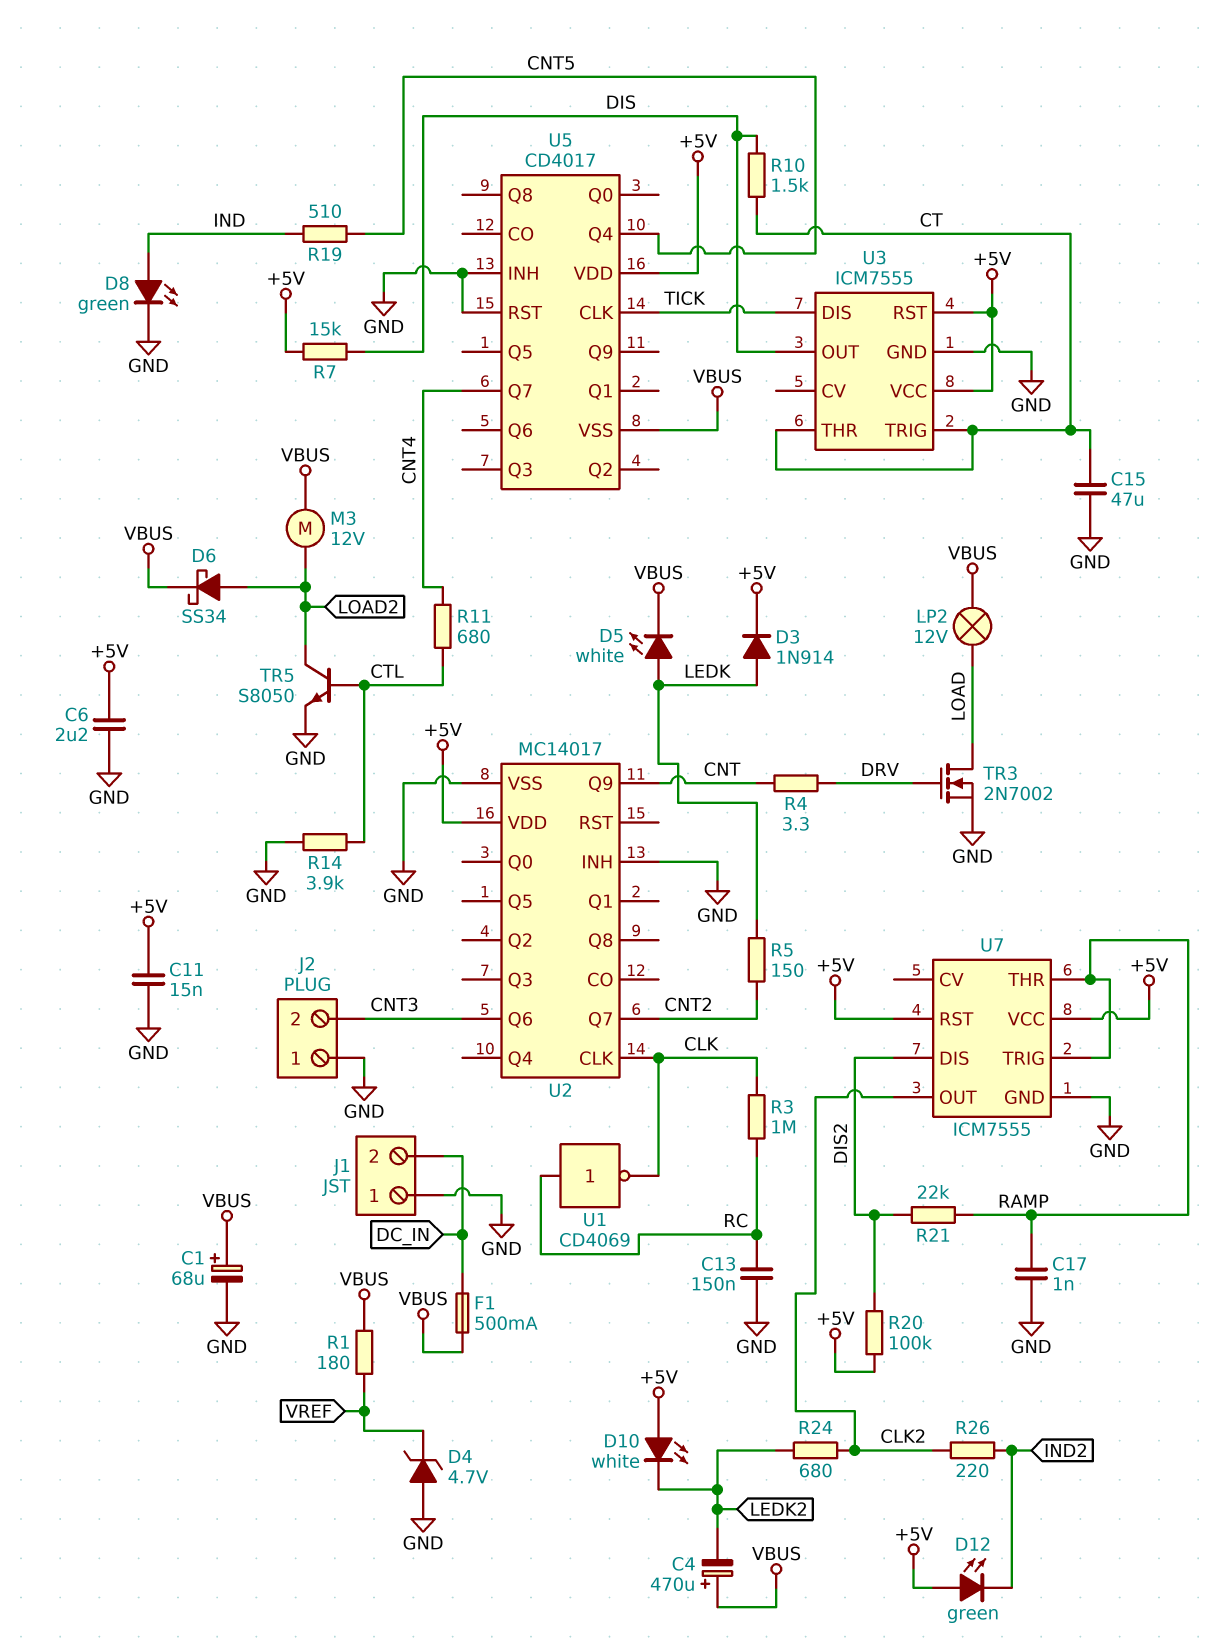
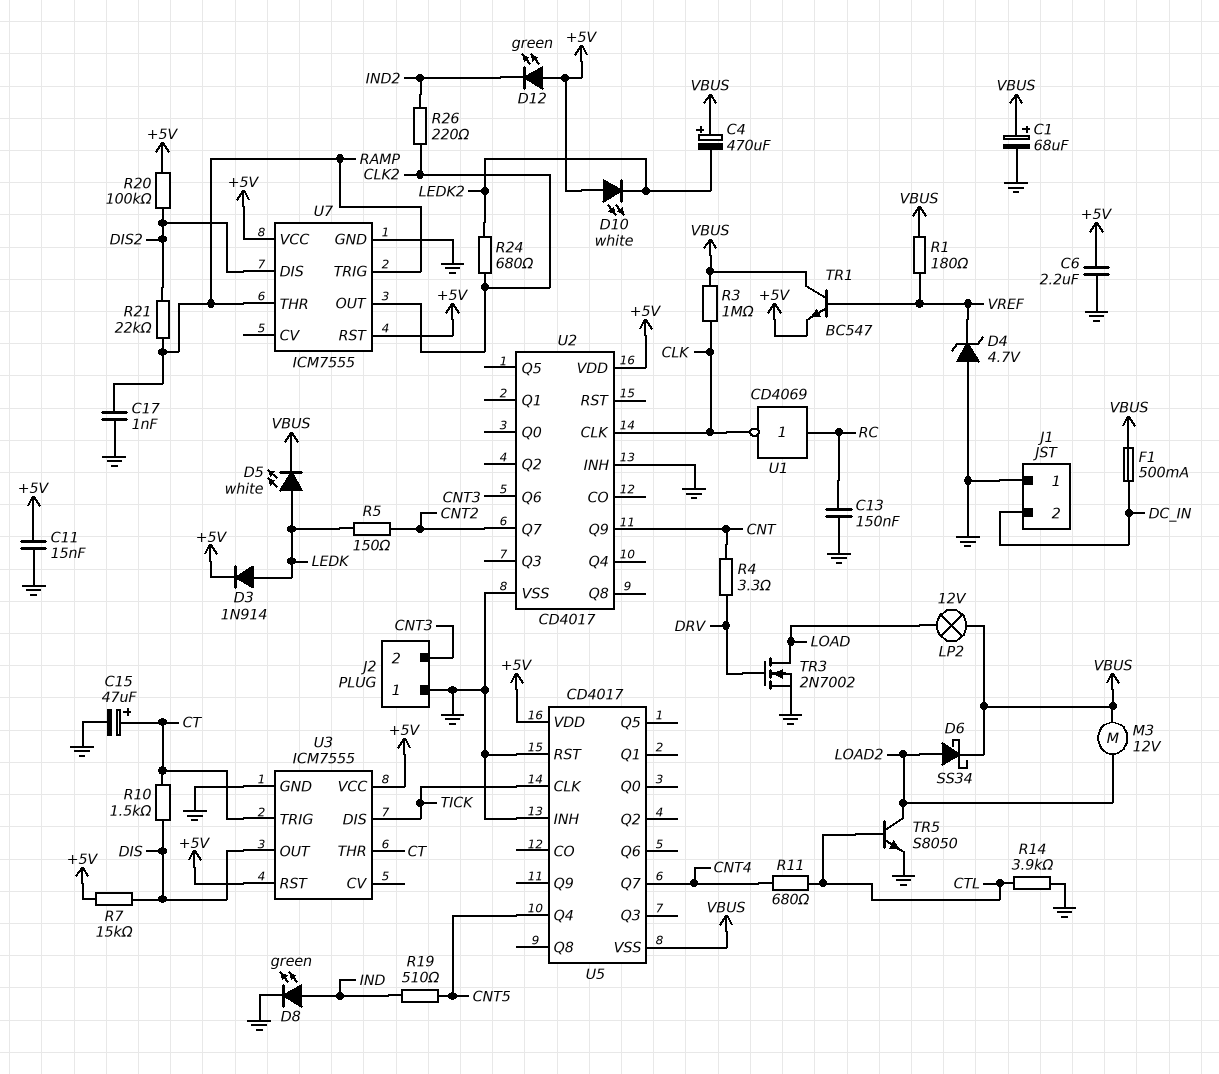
C15: 47uF (CT, GND) -> 47uF (plus CT, minus GND)
R3: 1M (CLK, RC) -> 1M (CLK, VBUS)
TR1: none -> NPN BC547 (B VREF, C VBUS, E +5V)
U2: MC14017 -> CD4017

